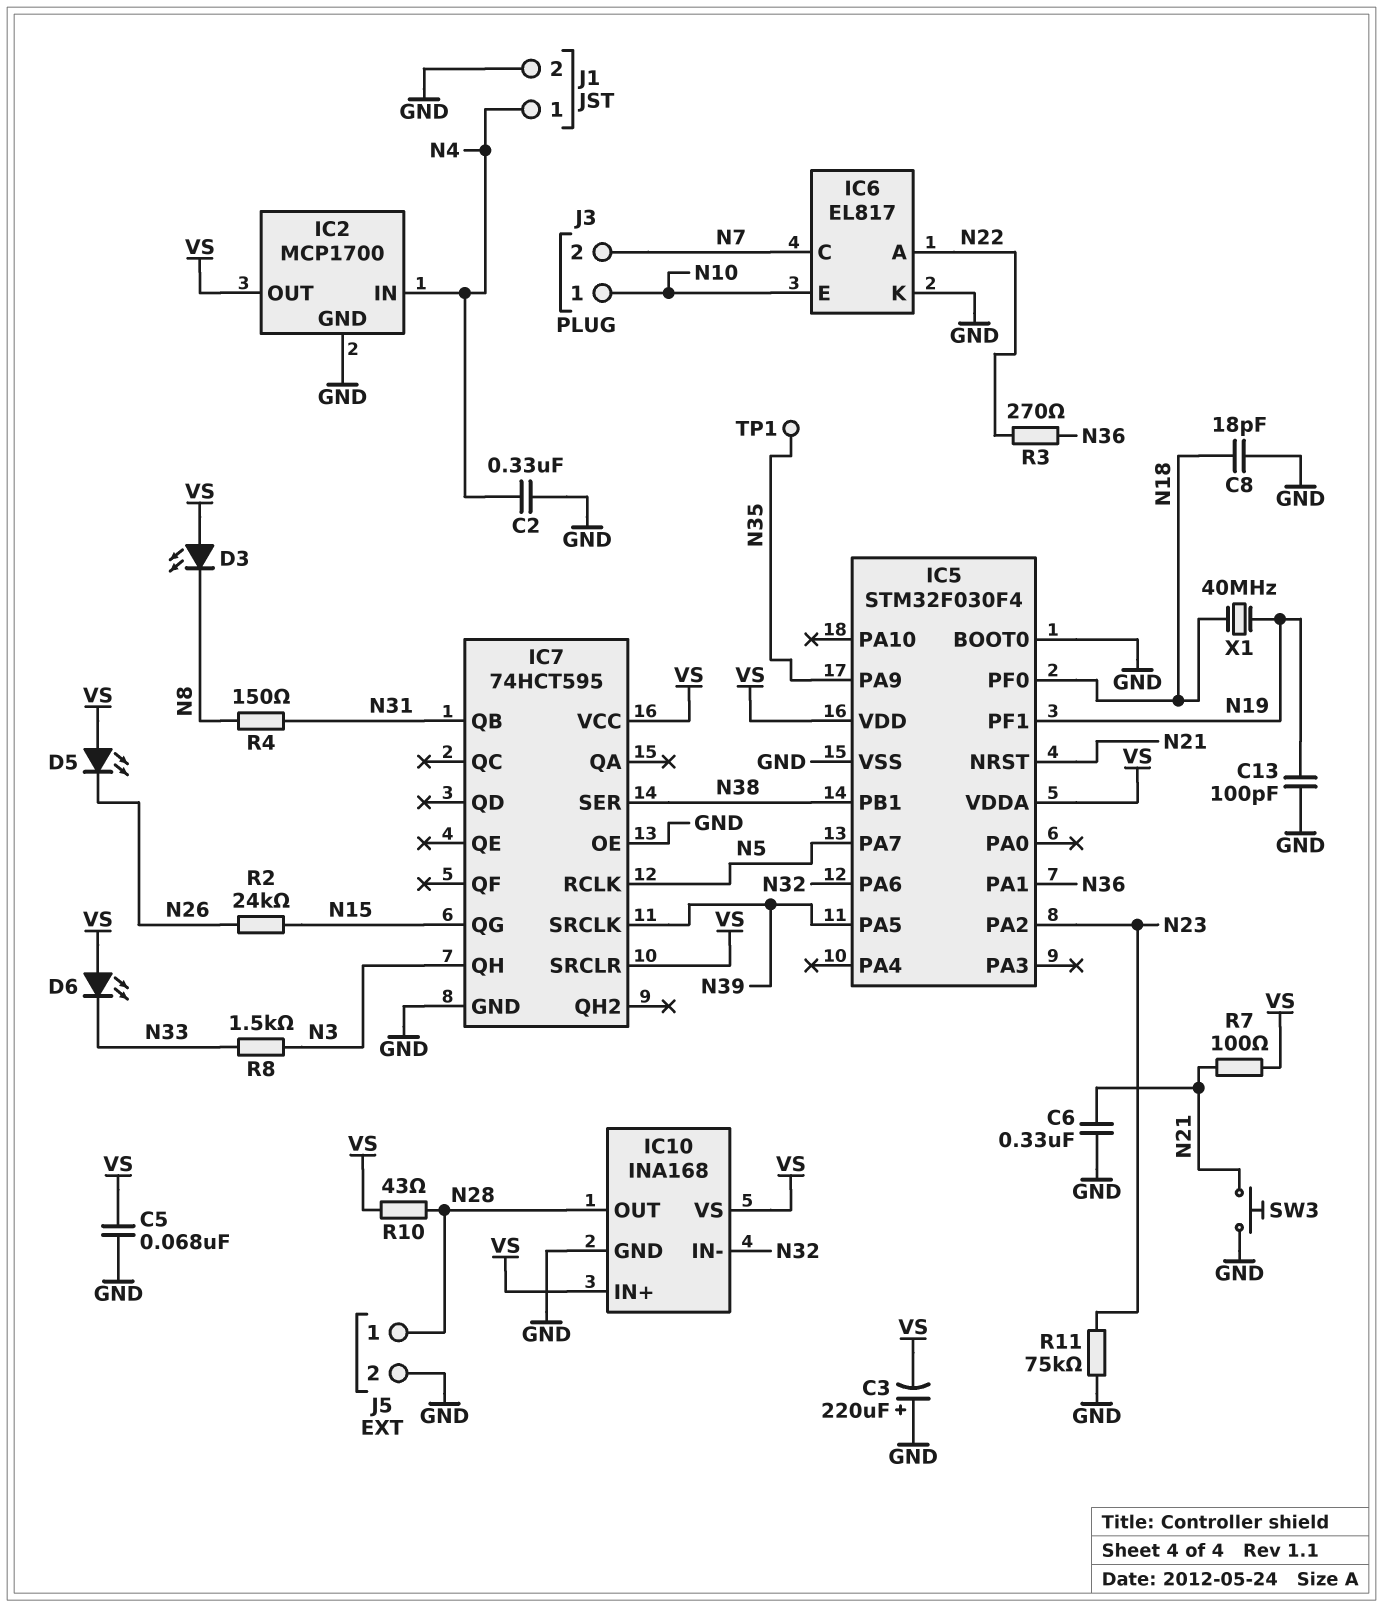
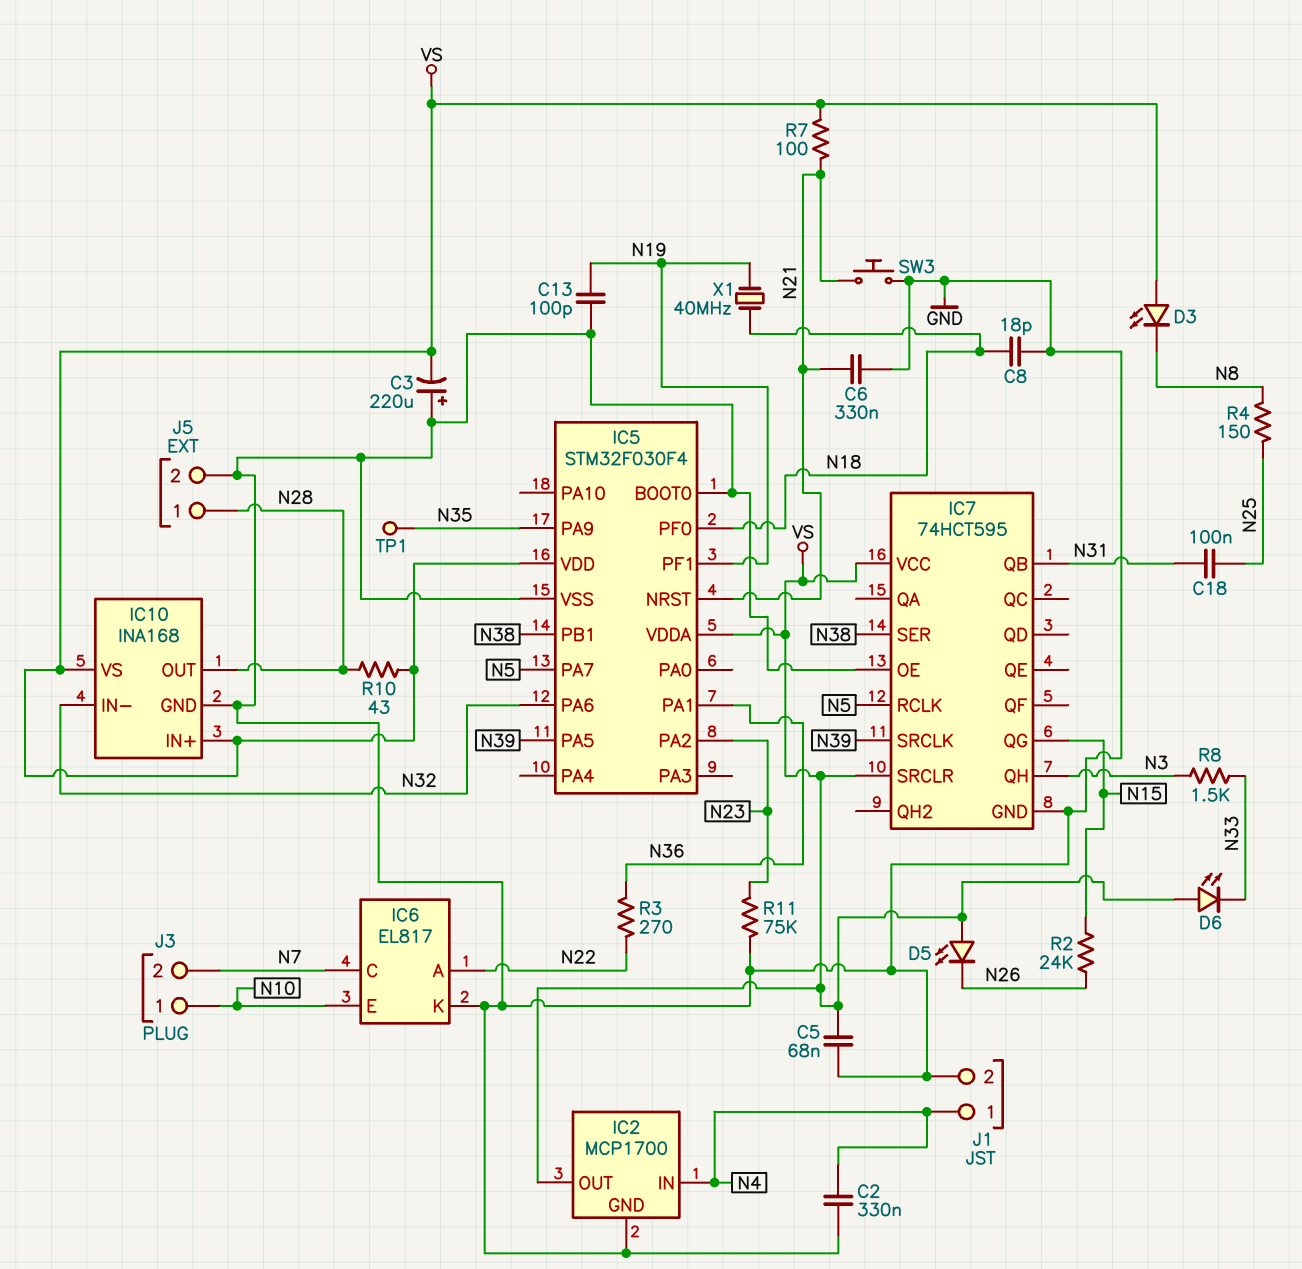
C18: none -> 100nF (N25, N31)
R4: 150 (N8, N31) -> 150 (N8, N25)

